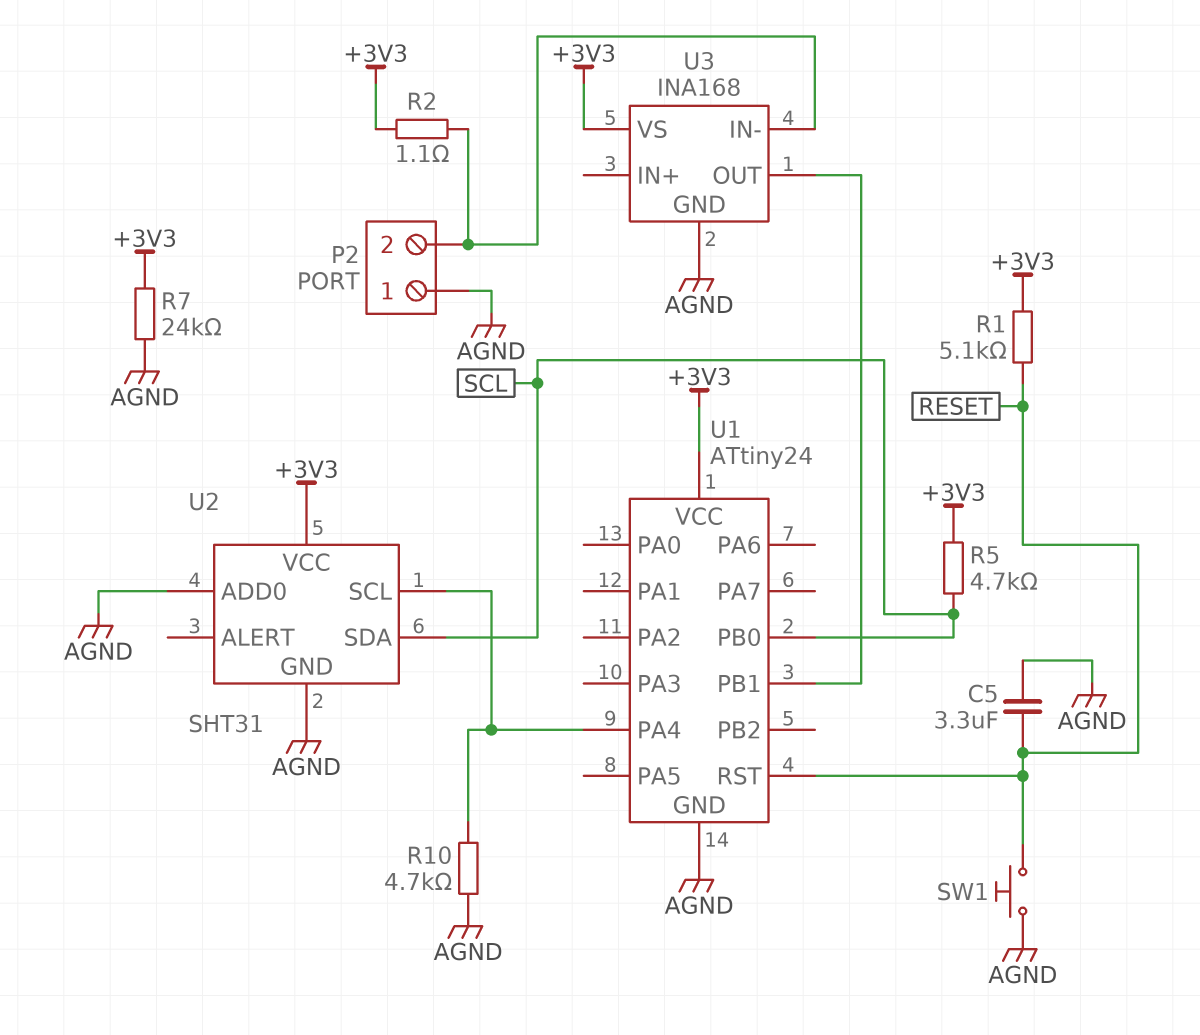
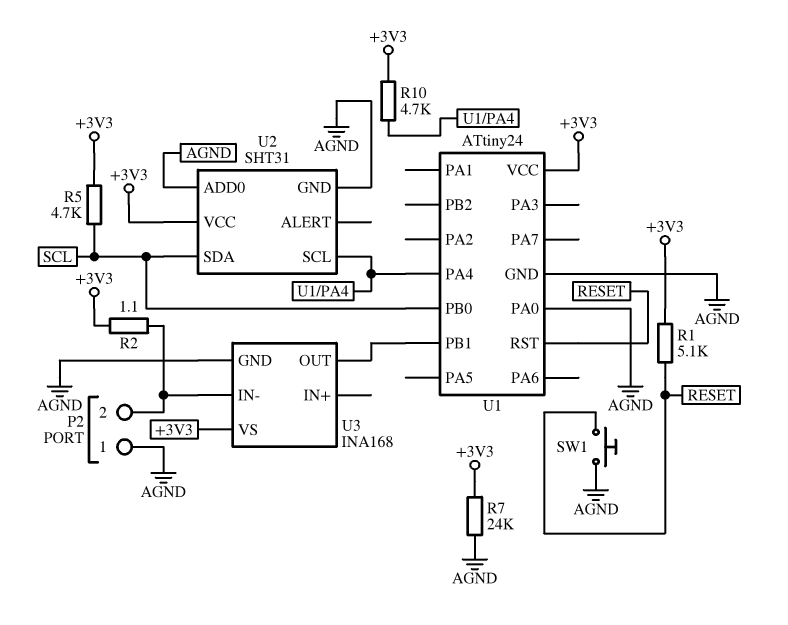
C5: 3.3uF (AGND, RESET) -> none
R10: 4.7k (AGND, U1/PA4) -> 4.7k (+3V3, U1/PA4)
U1 pin PA0: none -> AGND

